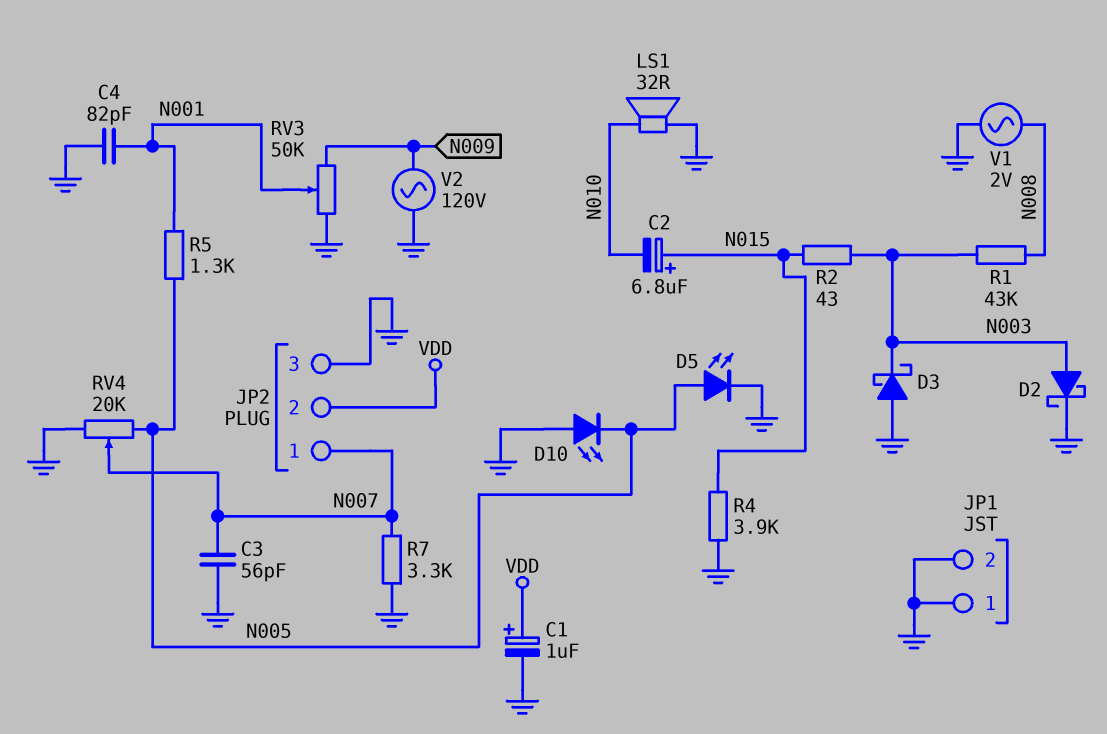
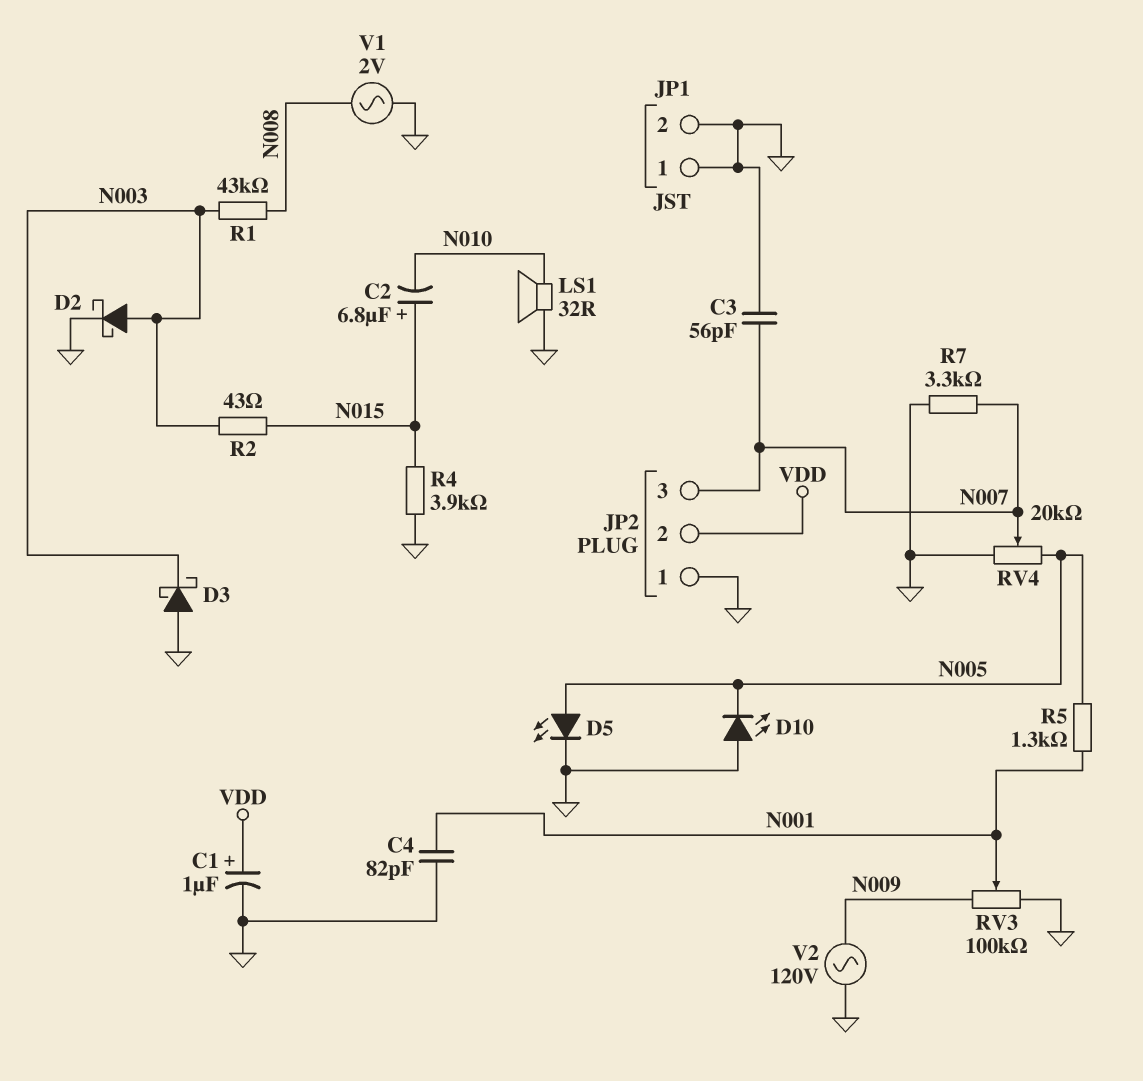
JP2 pin 1: N007 -> GND
JP2 pin 3: GND -> N007
RV3: 50k (GND, N009, wiper N001) -> 100k (GND, N009, wiper N001)

